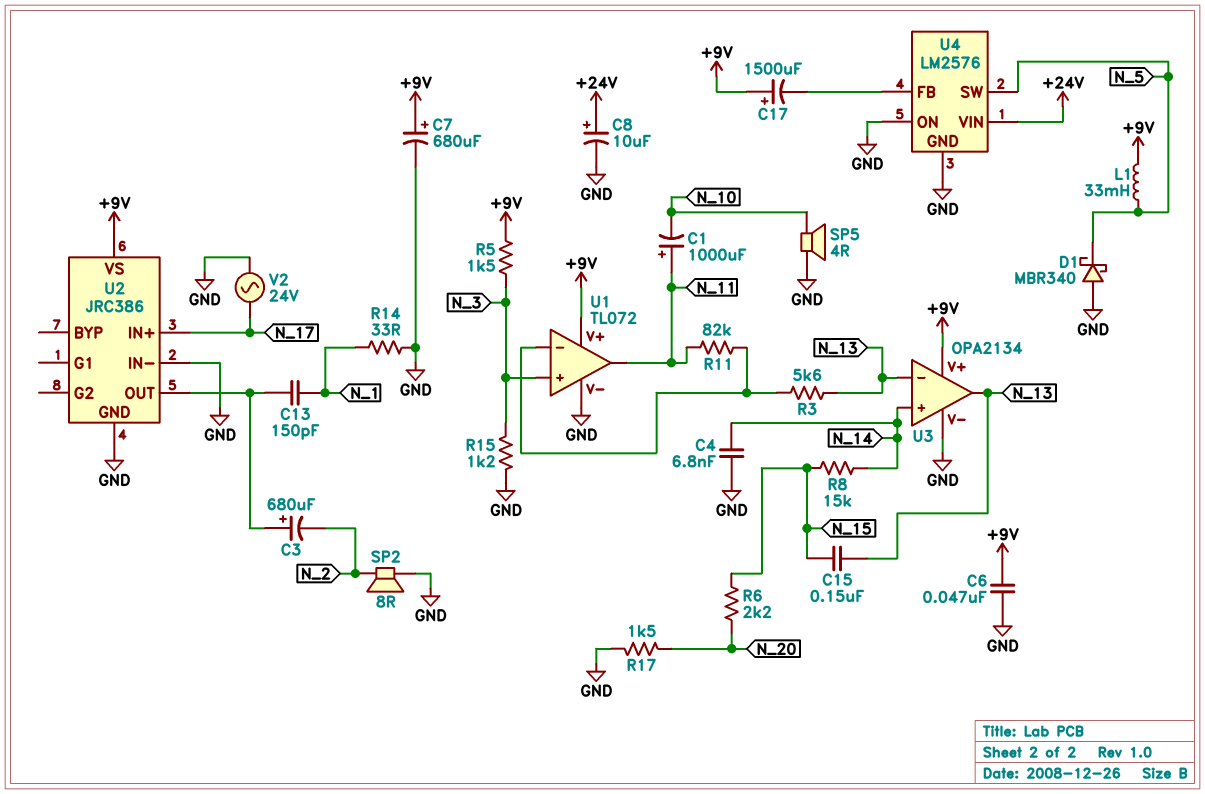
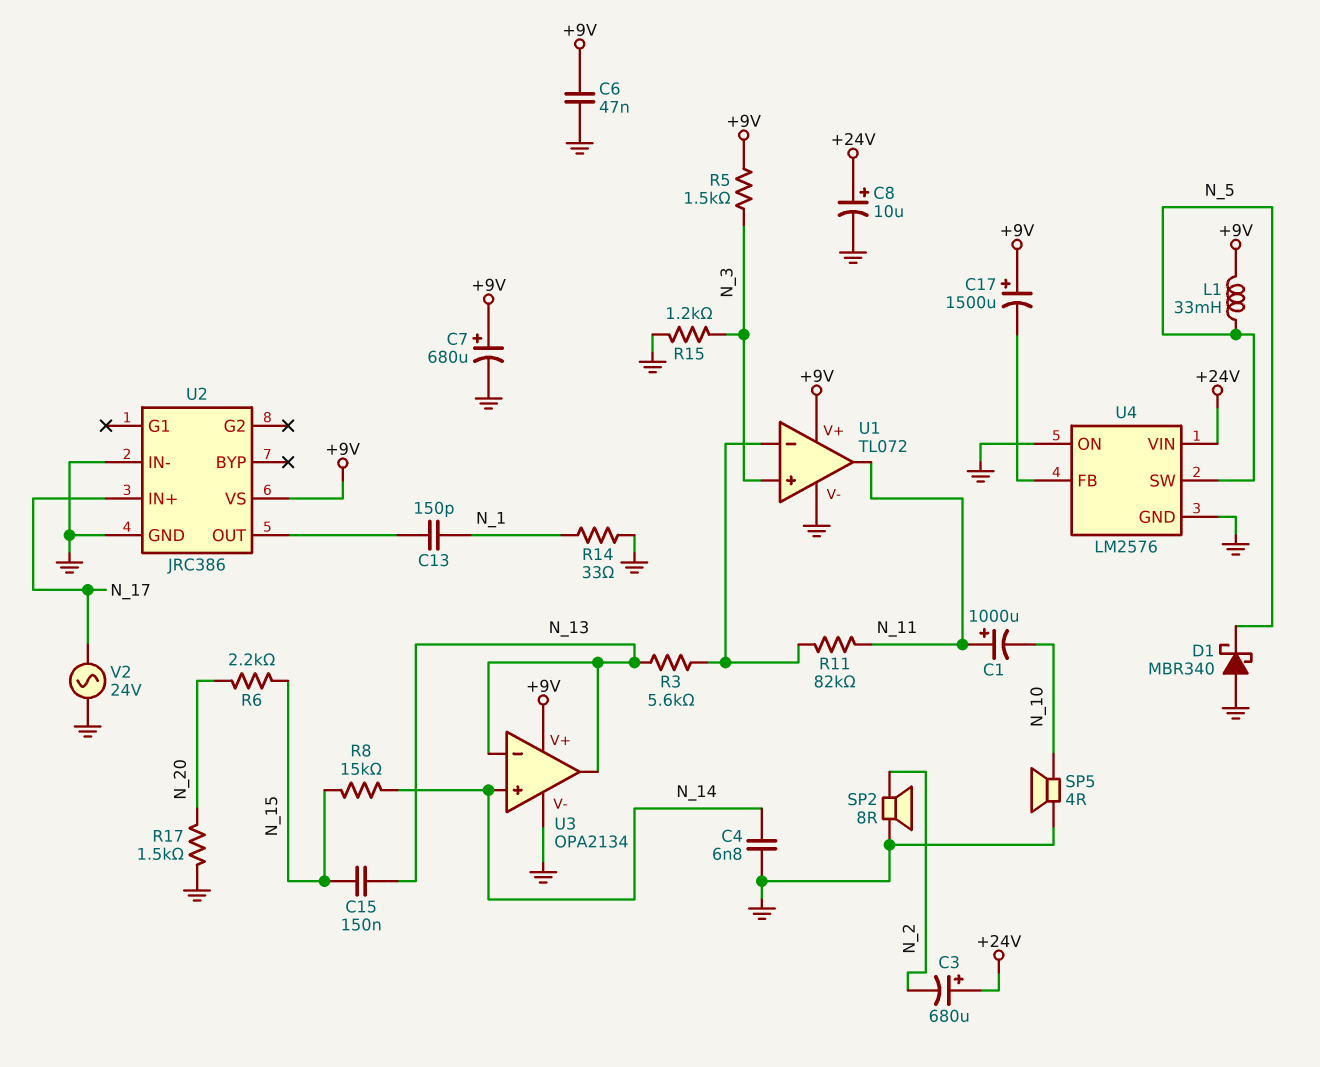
C3: 680uF (plus U2/OUT, minus N_2) -> 680uF (plus +24V, minus N_2)

